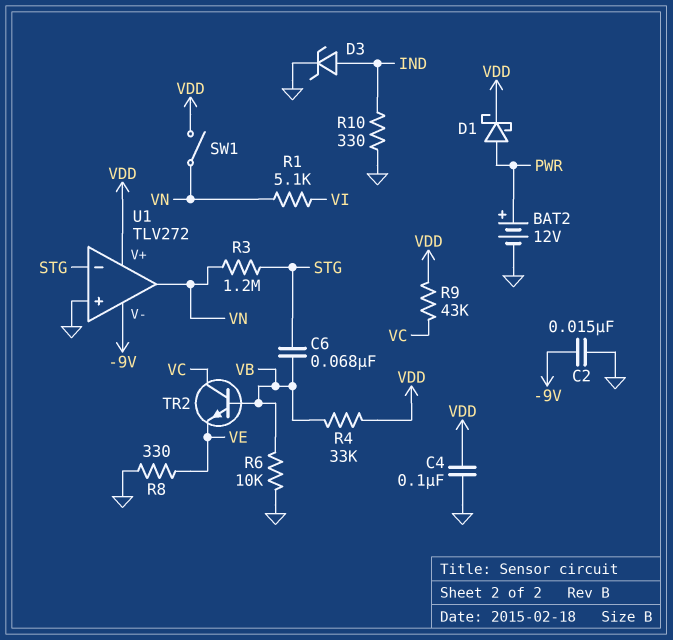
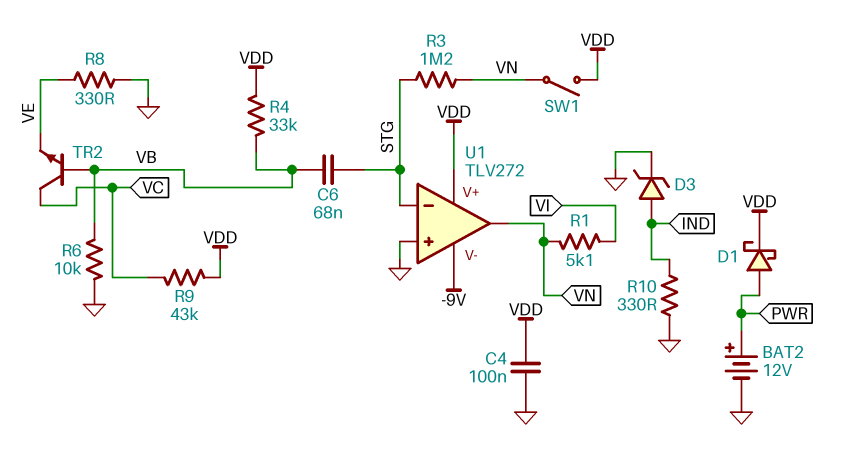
C2: 15nF (-9V, GND) -> none

